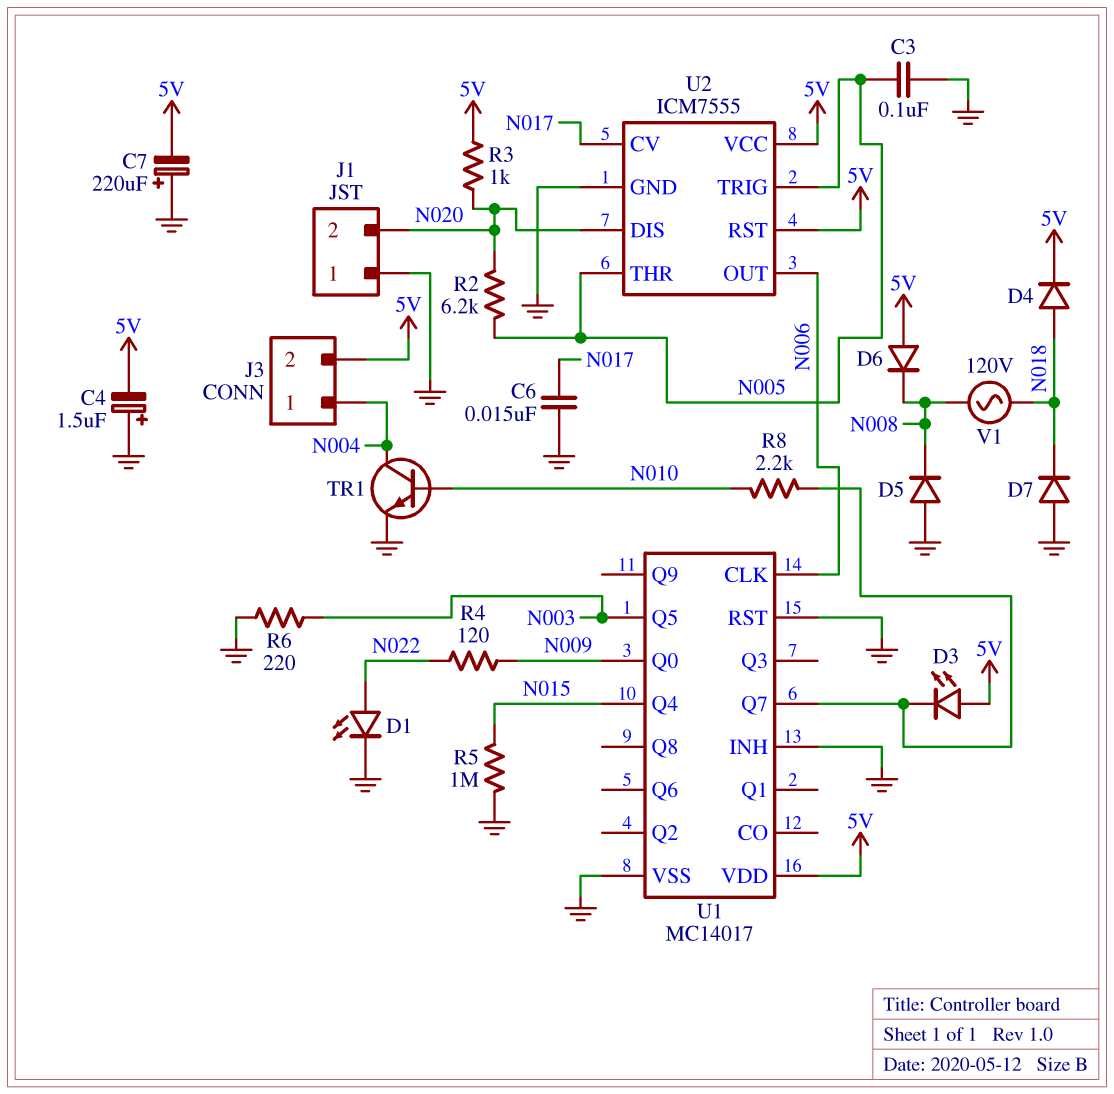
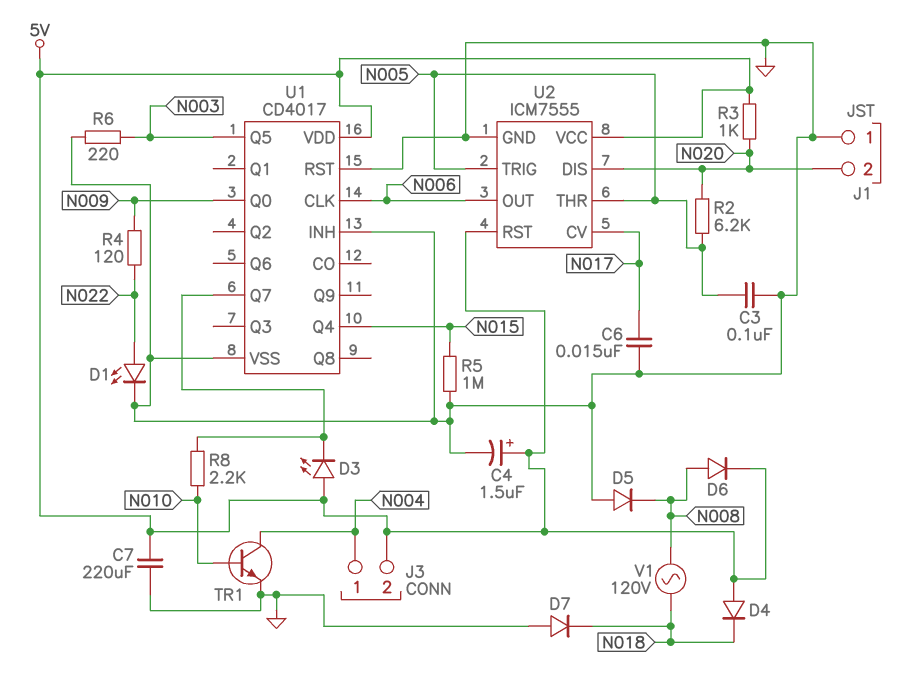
C4: 1.5uF (plus GND, minus 5V) -> 1.5uF (plus 5V, minus GND)
C7: 220uF (plus GND, minus 5V) -> 220uF (5V, GND)
D4: diode (A N018, K 5V) -> diode (A 5V, K N018)
D6: diode (A 5V, K N008) -> diode (A N008, K 5V)
U1: MC14017 -> CD4017

